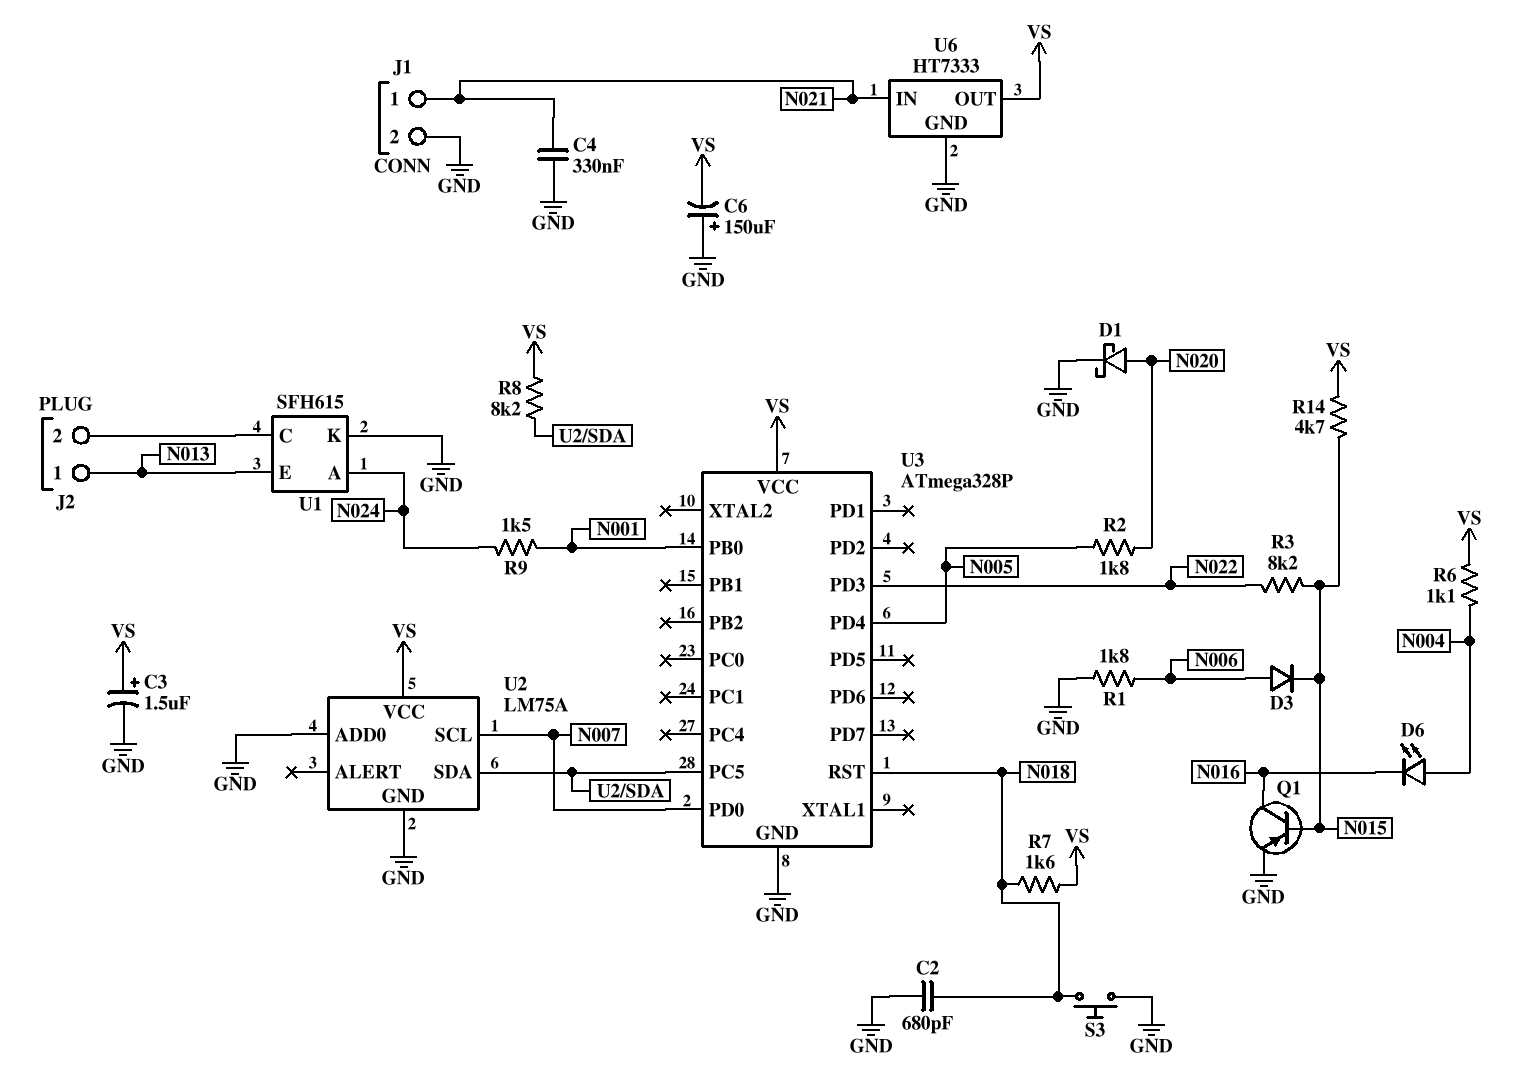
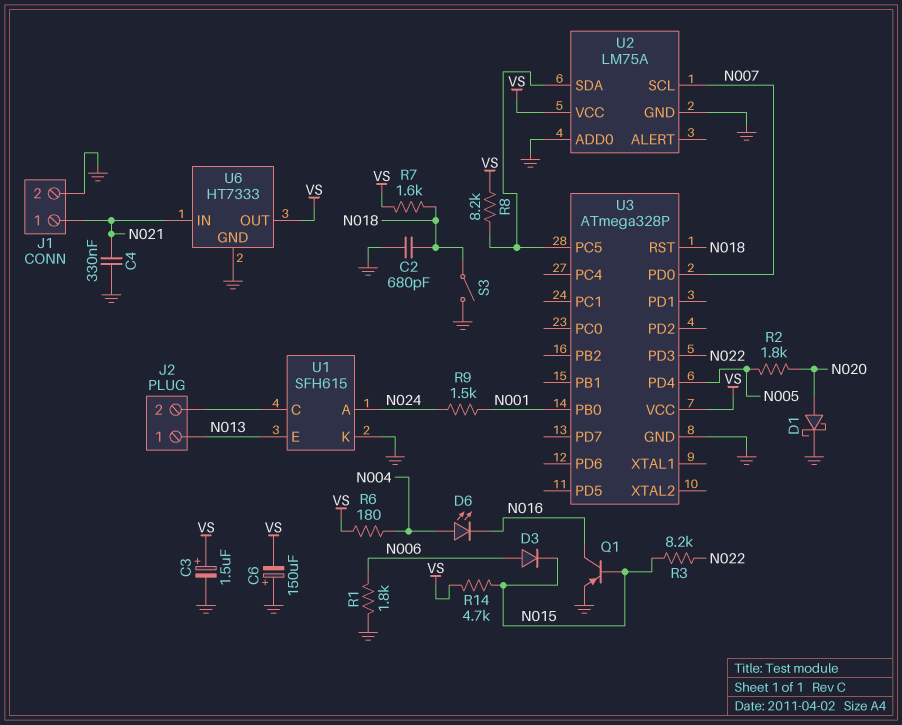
R6: 1.1k (N004, VS) -> 180 (N004, VS)
S3: button (GND, N018) -> switch (GND, N018)

